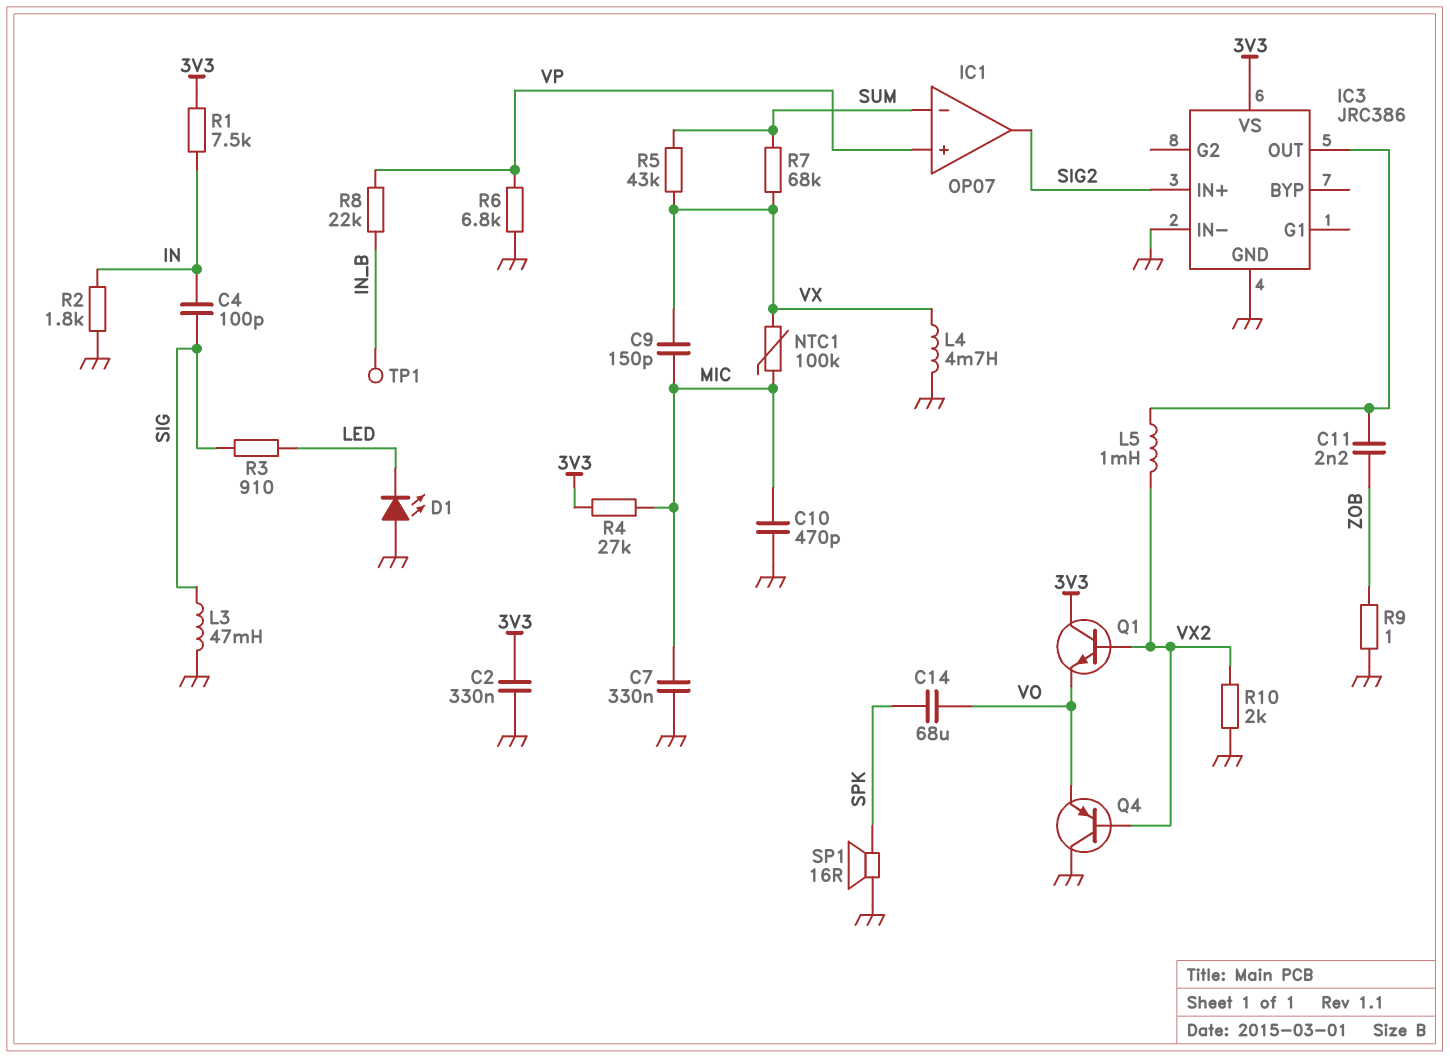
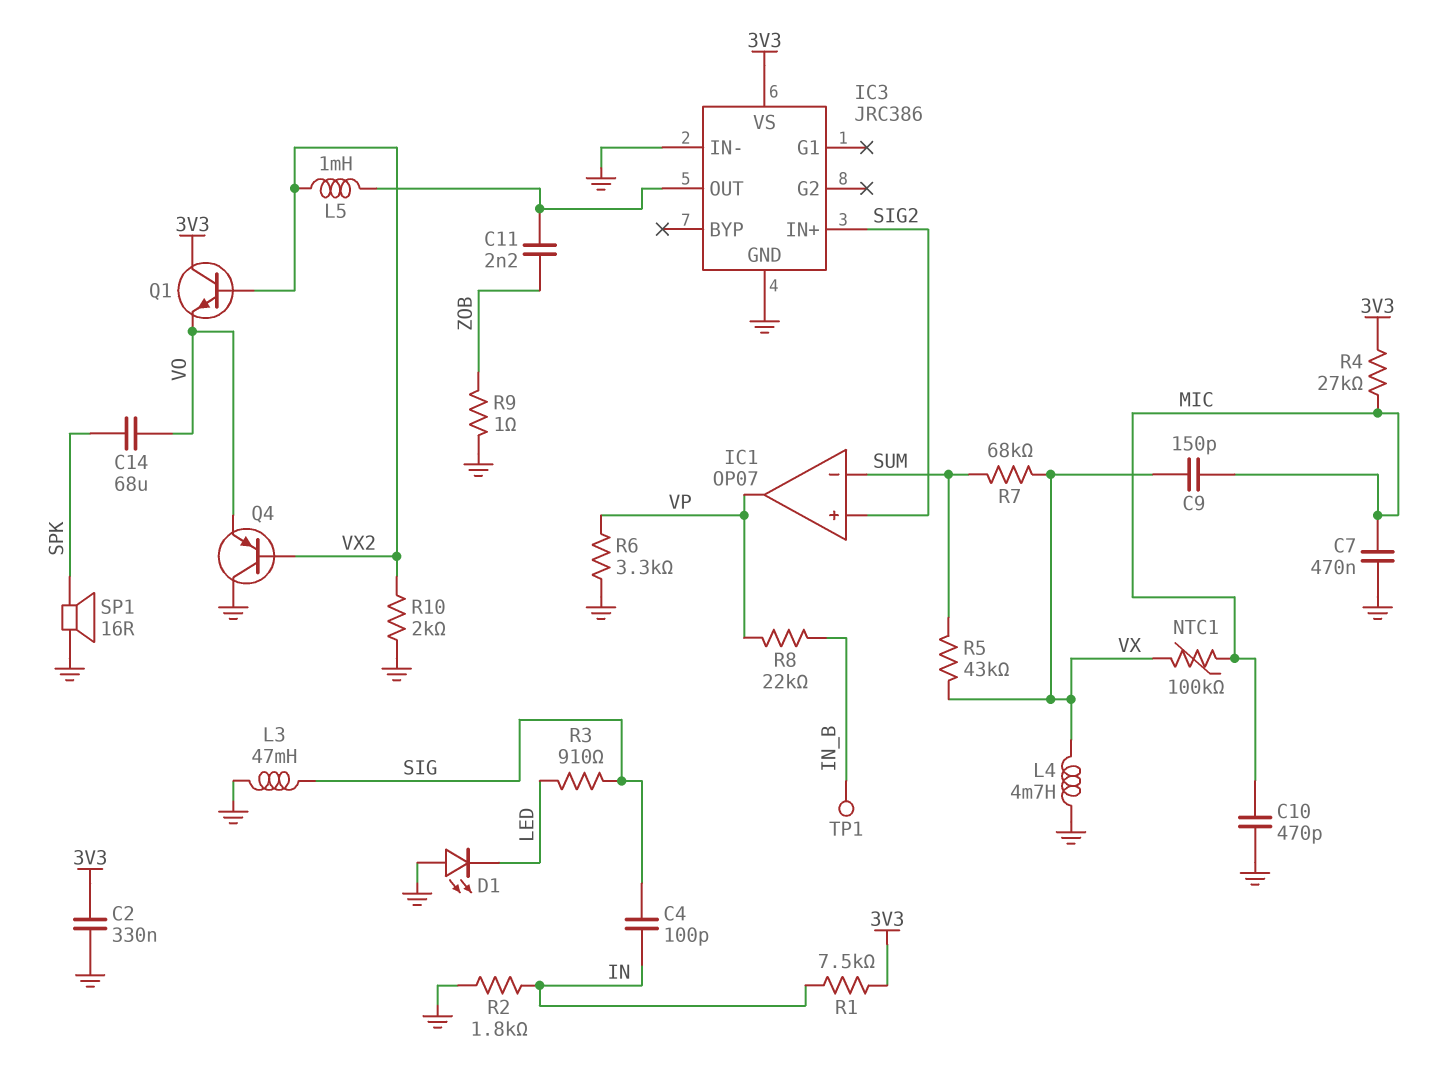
C7: 330nF (GND, MIC) -> 470nF (GND, MIC)
IC1 pin in+: VP -> SIG2
IC1 pin out: SIG2 -> VP
R6: 6.8k (GND, VP) -> 3.3k (GND, VP)

